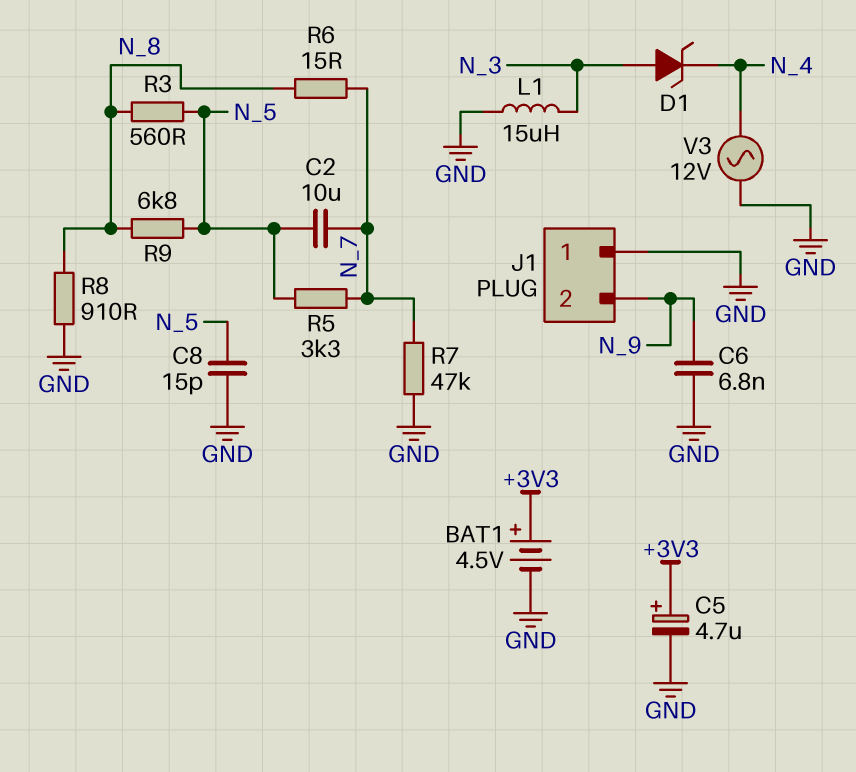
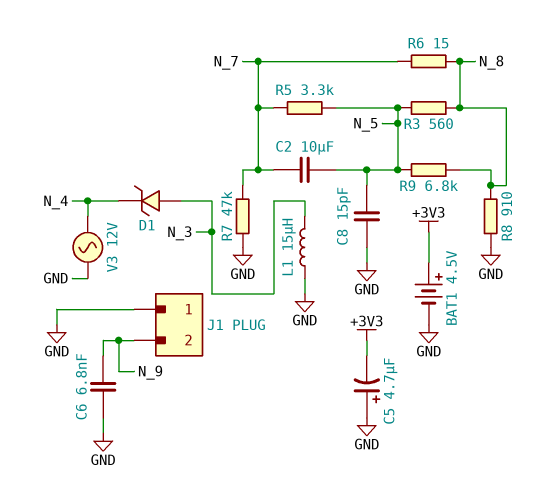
C5: 4.7uF (plus +3V3, minus GND) -> 4.7uF (plus GND, minus +3V3)

